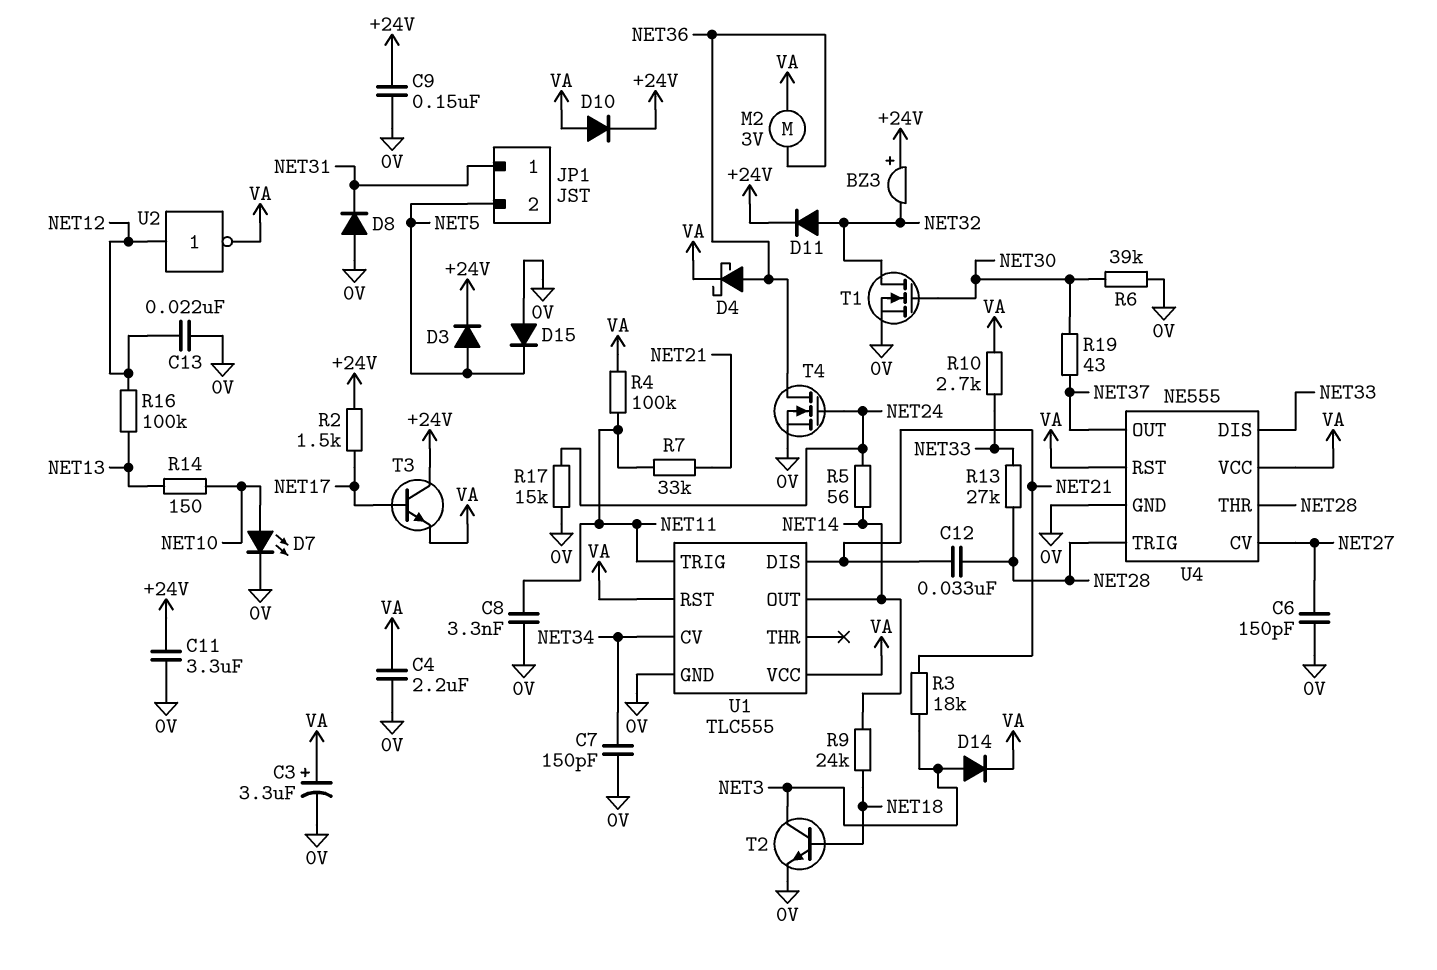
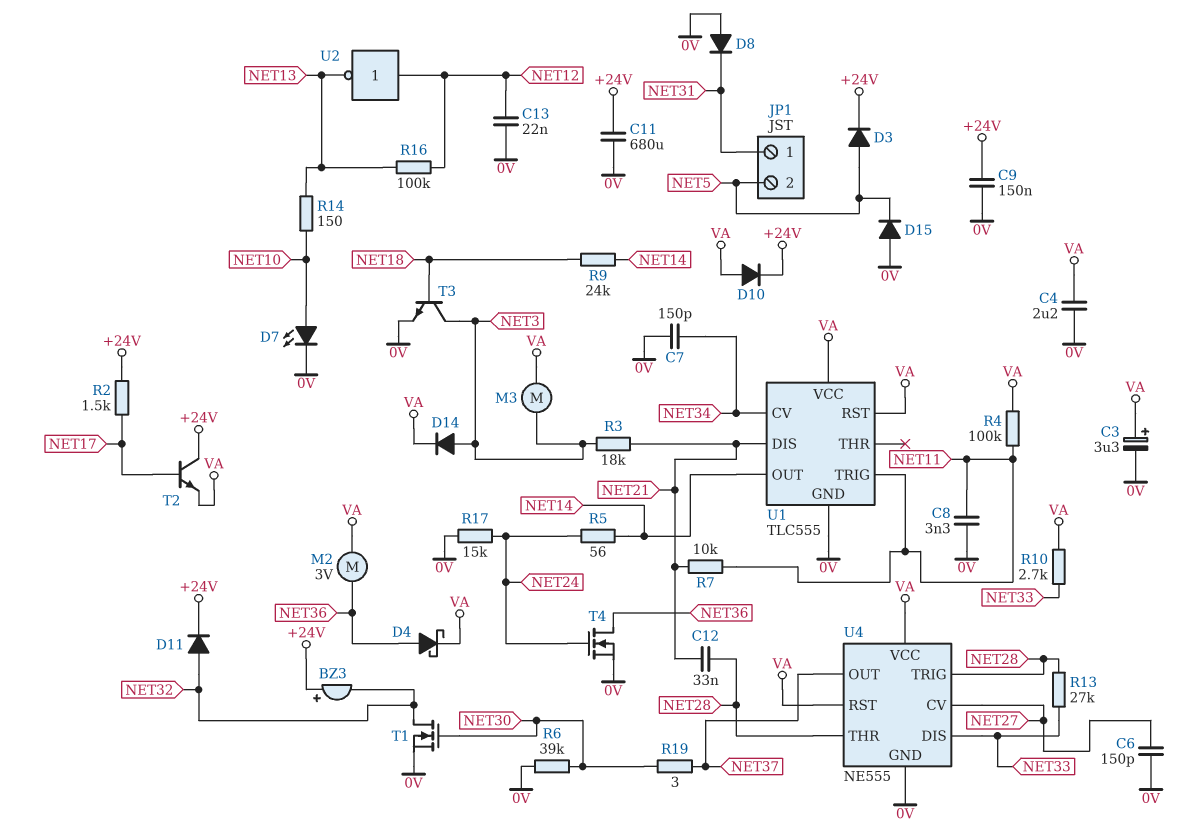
C11: 3.3uF (+24V, 0V) -> 680uF (+24V, 0V)
M3: none -> motor (NET3, VA)
R7: 33k (NET11, NET21) -> 10k (NET11, NET21)
R19: 43 (NET30, NET37) -> 3 (NET30, NET37)
T2: NPN (B NET18, C NET3, E 0V) -> NPN (B NET17, C +24V, E VA)
T3: NPN (B NET17, C +24V, E VA) -> NPN (B NET18, C NET3, E 0V)
U2: NOT (in NET12, out VA) -> NOT (in NET12, out NET13)

